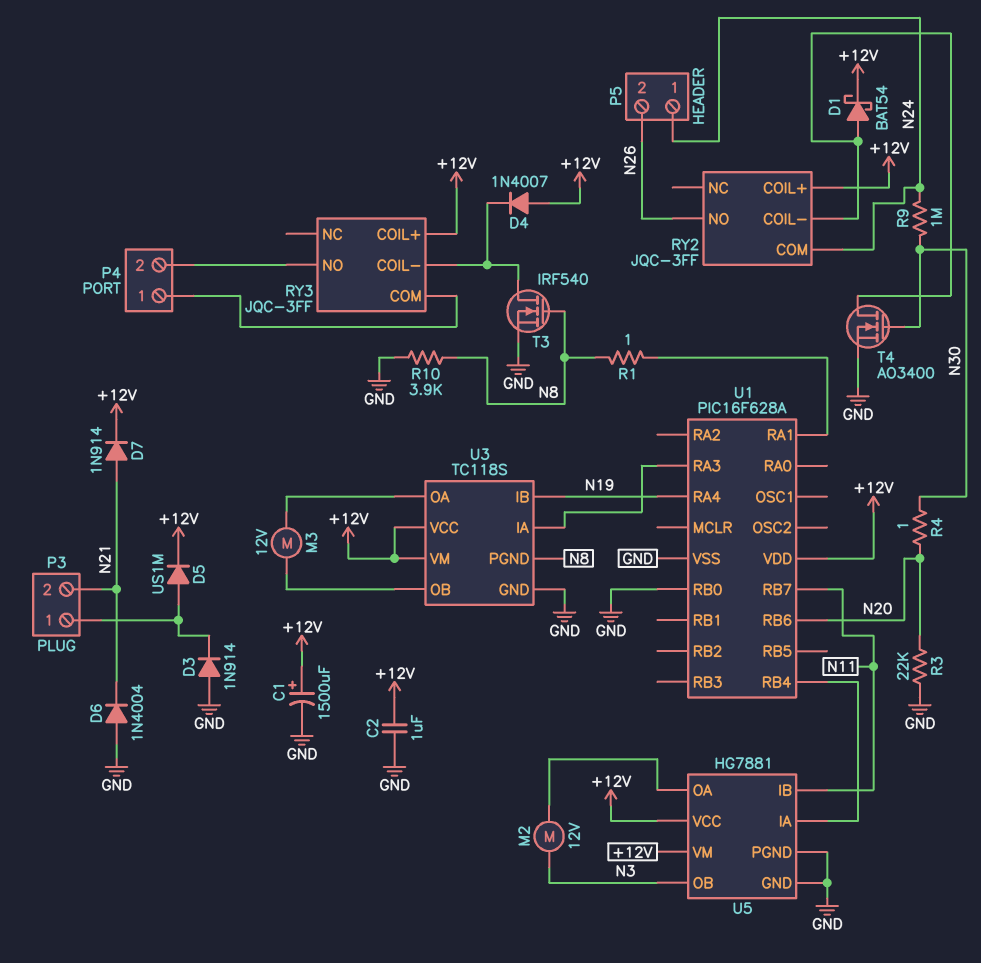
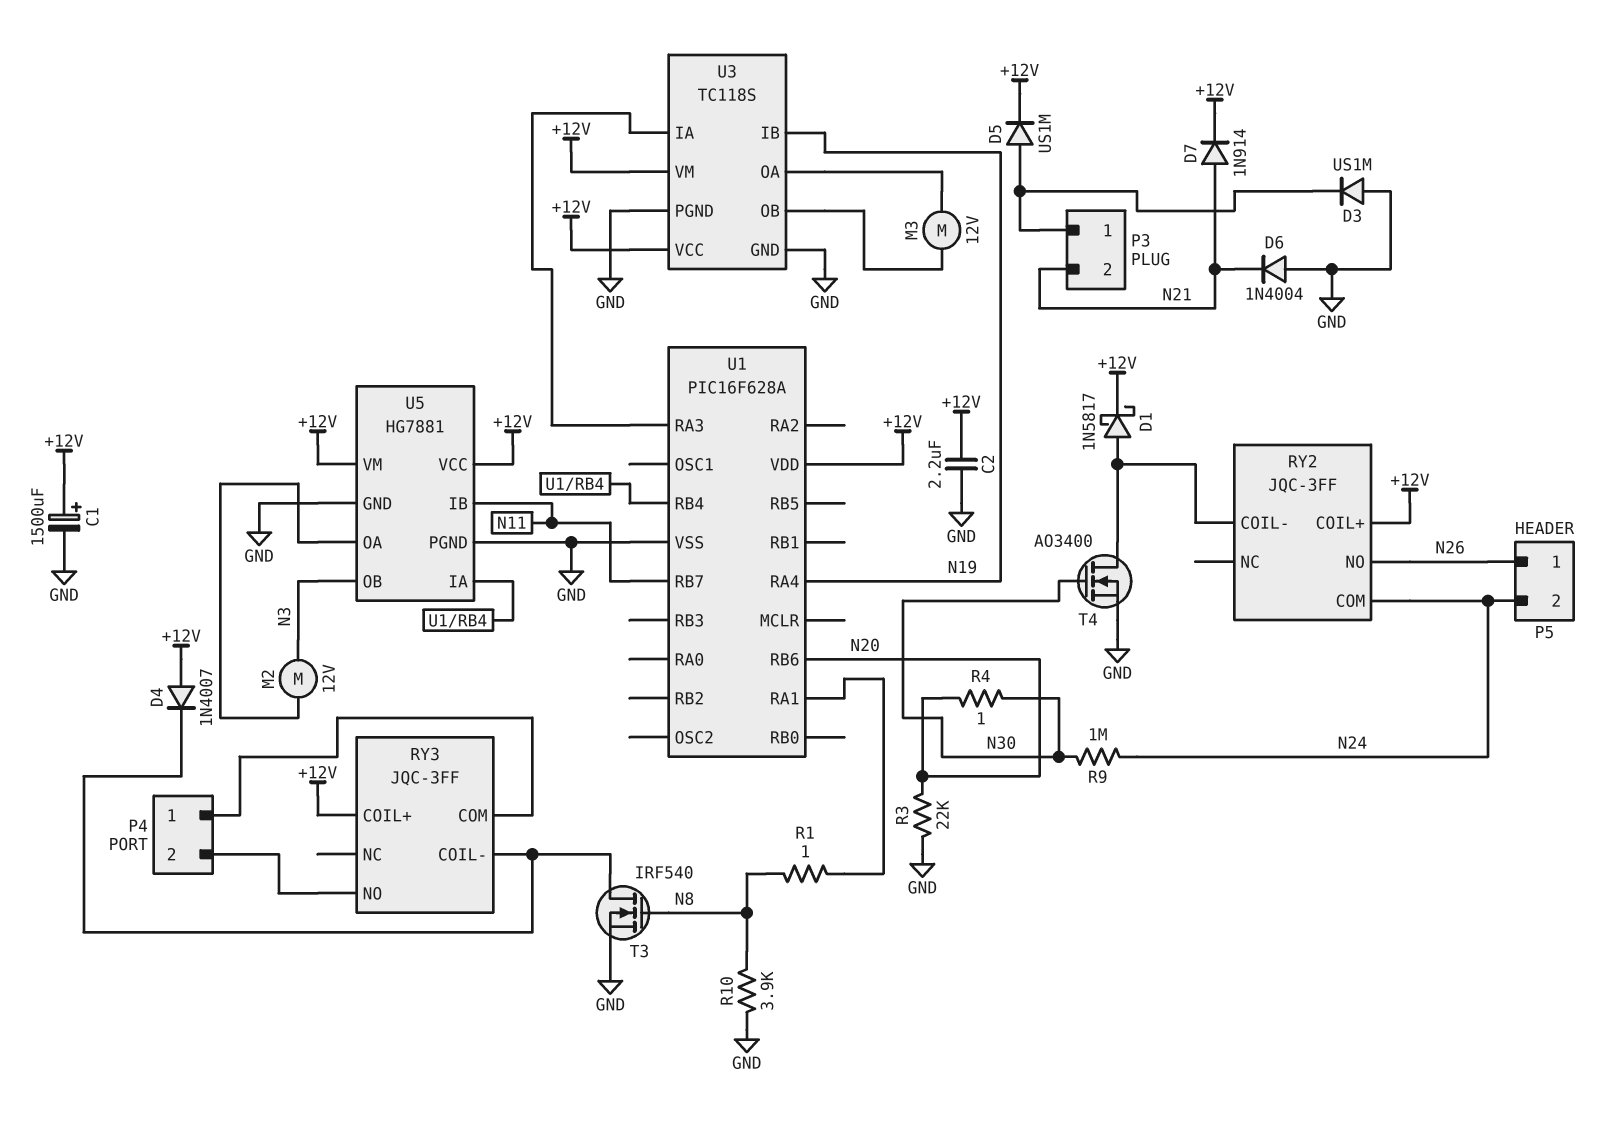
C2: 1uF (+12V, GND) -> 2.2uF (+12V, GND)
D1: schottky BAT54 (A RY2/COIL-, K +12V) -> schottky 1N5817 (A RY2/COIL-, K +12V)
D3: diode 1N914 (A GND, K P3/1) -> diode US1M (A GND, K P3/1)
P5 pin 1: N24 -> N26
P5 pin 2: N26 -> N24
U1 pin RB0: GND -> none
U3 pin PGND: N8 -> GND

